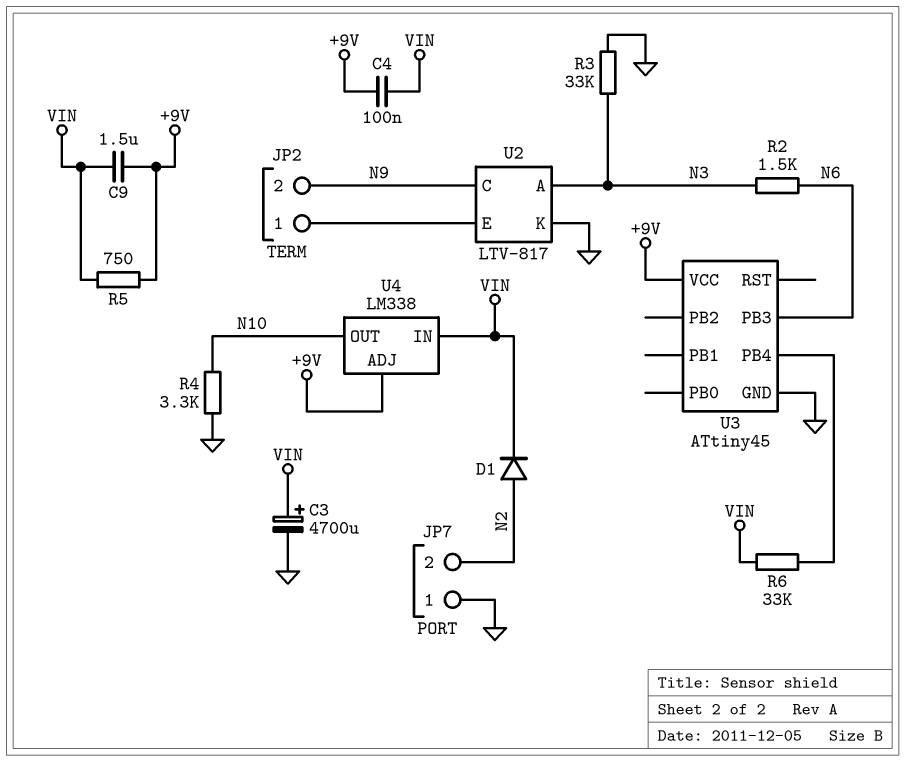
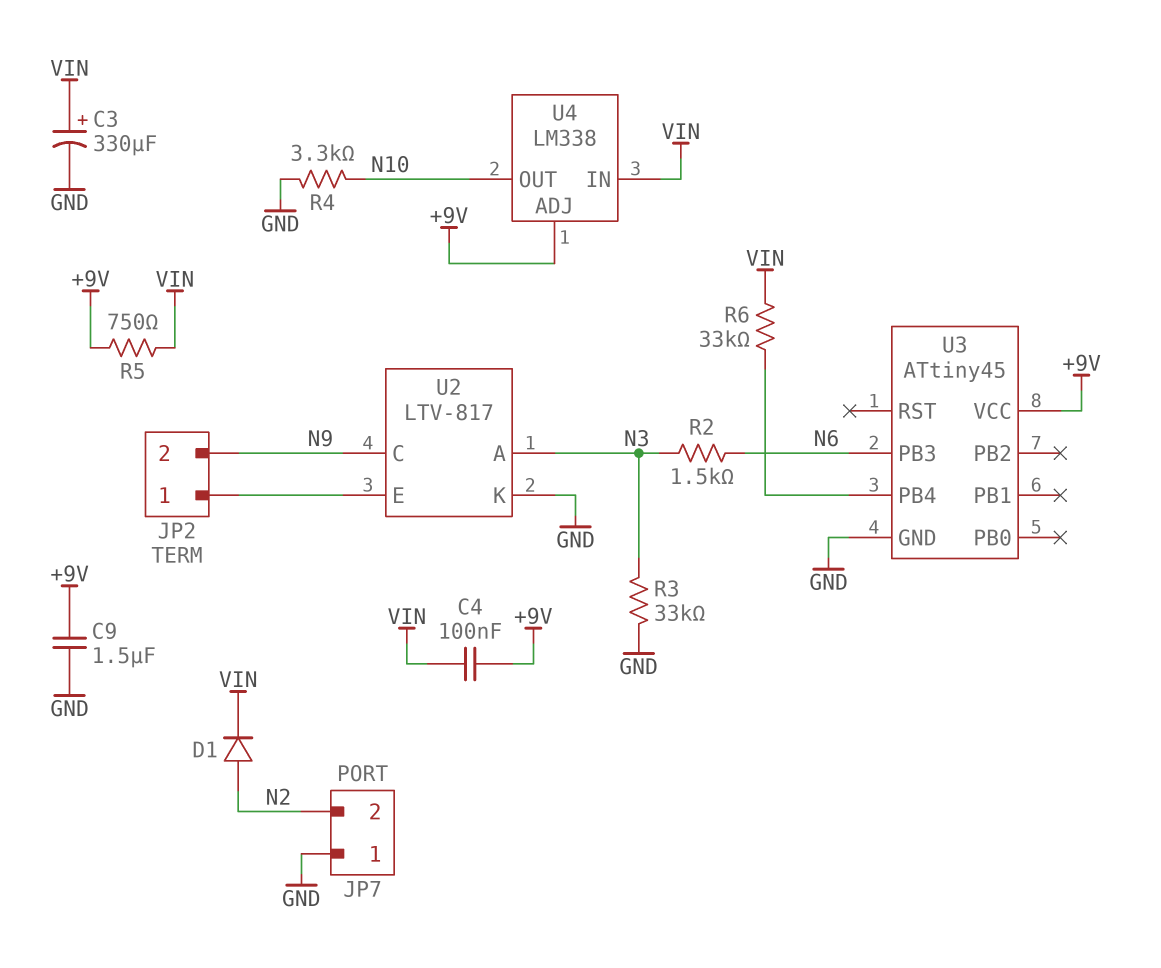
C3: 4700uF (plus VIN, minus GND) -> 330uF (plus VIN, minus GND)
C9: 1.5uF (+9V, VIN) -> 1.5uF (+9V, GND)

